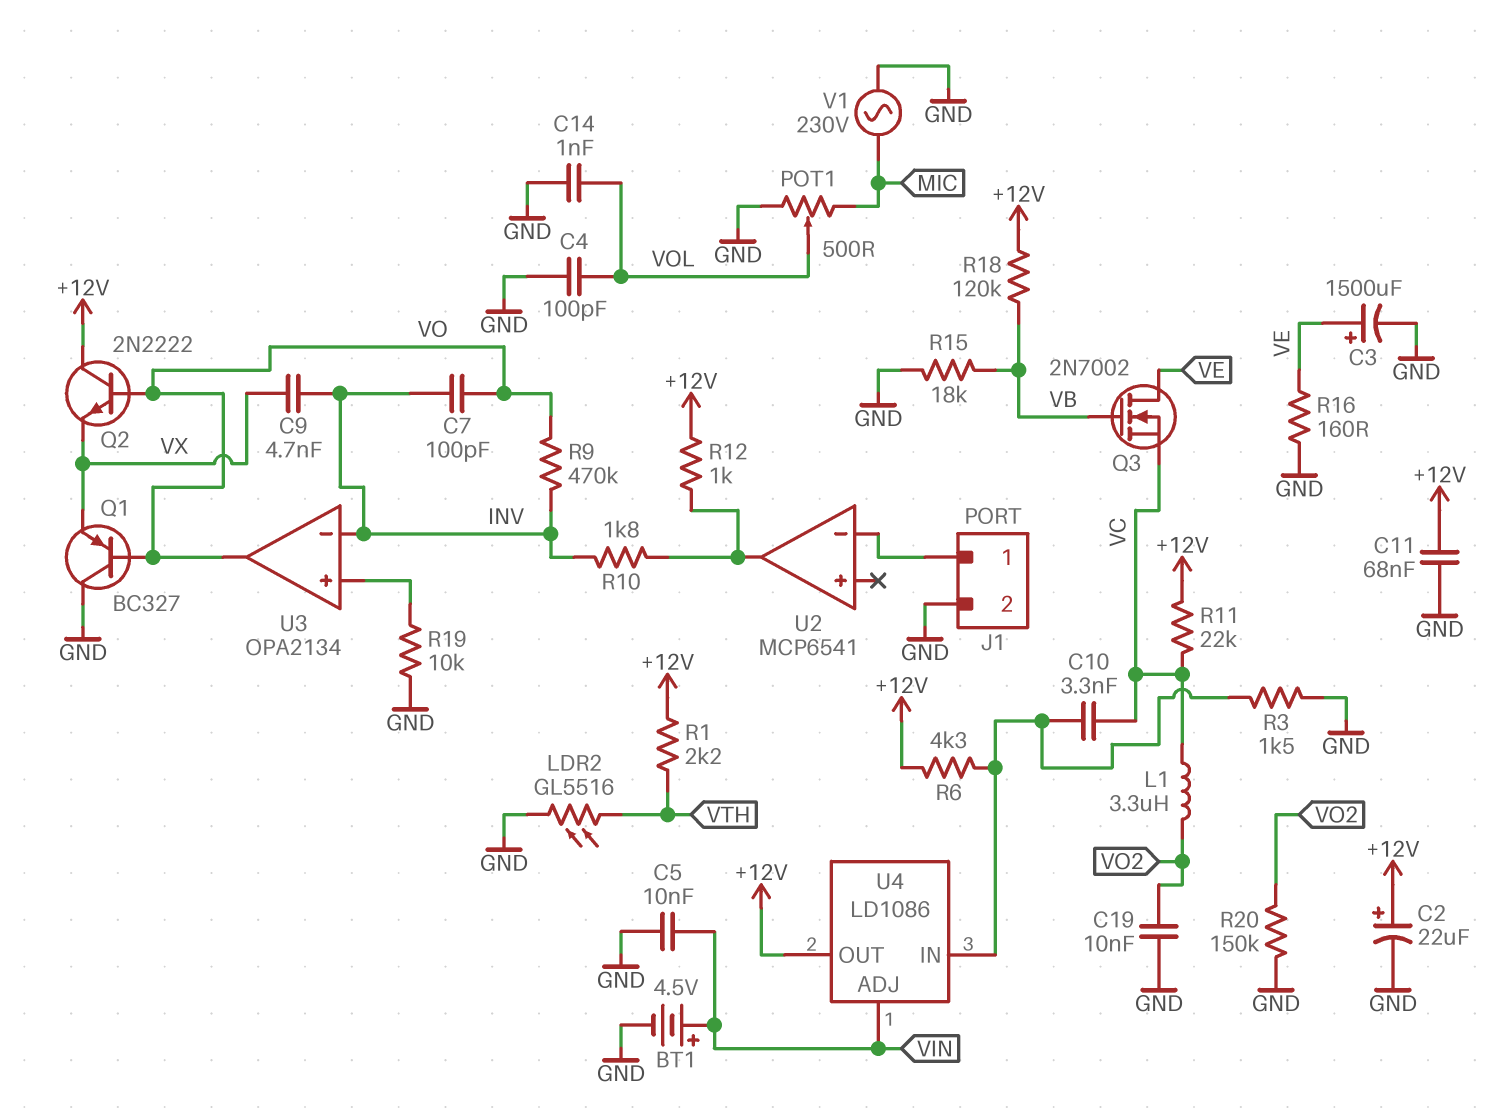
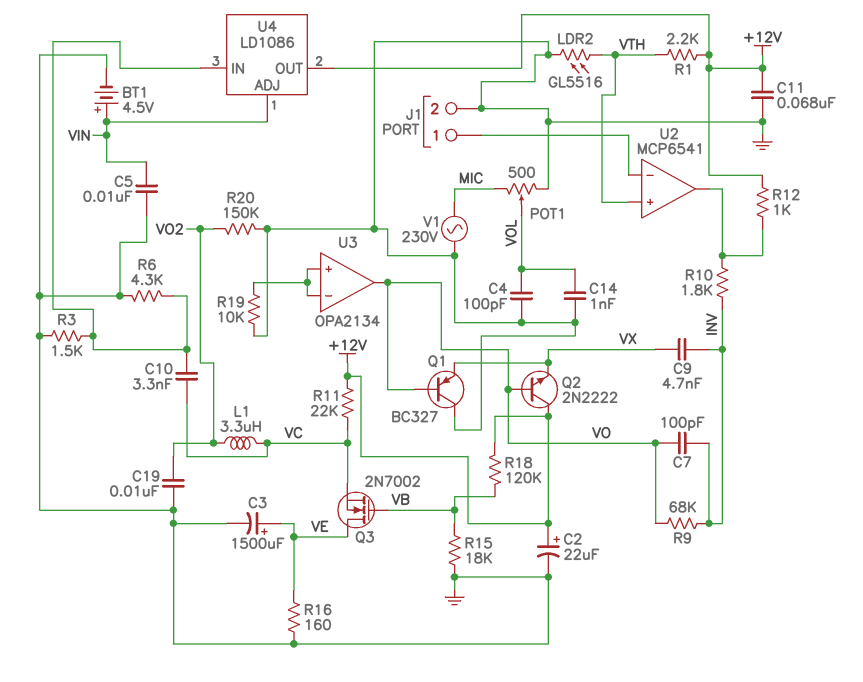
R6: 4.3k (+12V, U4/IN) -> 4.3k (GND, U4/IN)
R9: 470k (INV, VO) -> 68k (INV, VO)
U2 pin in+: none -> VTH
U3 pin in-: INV -> U3/in+

